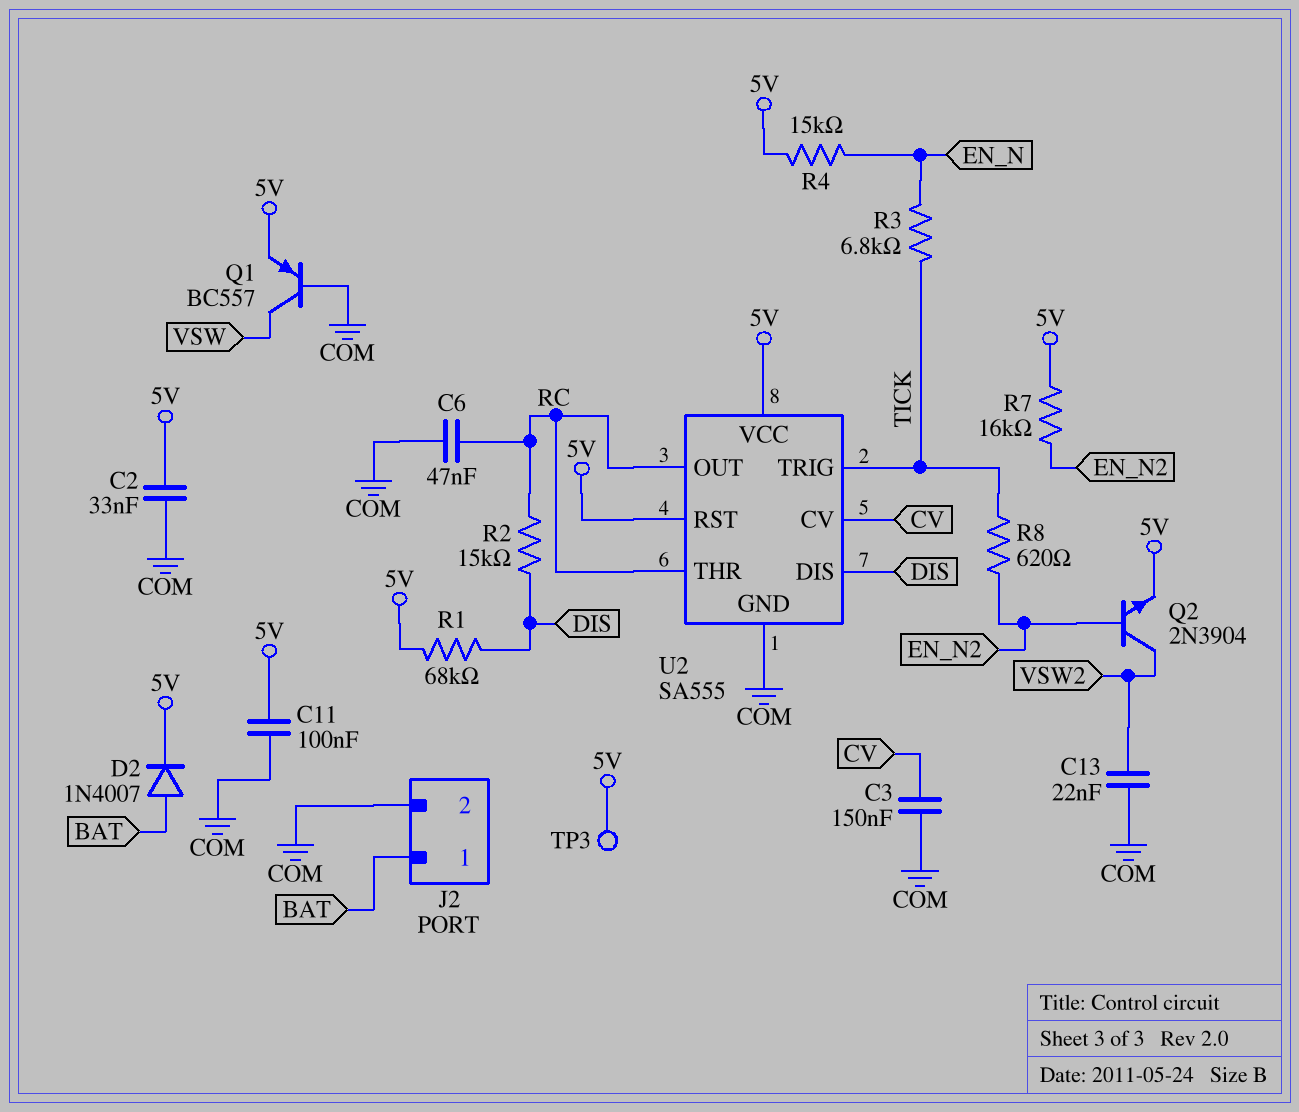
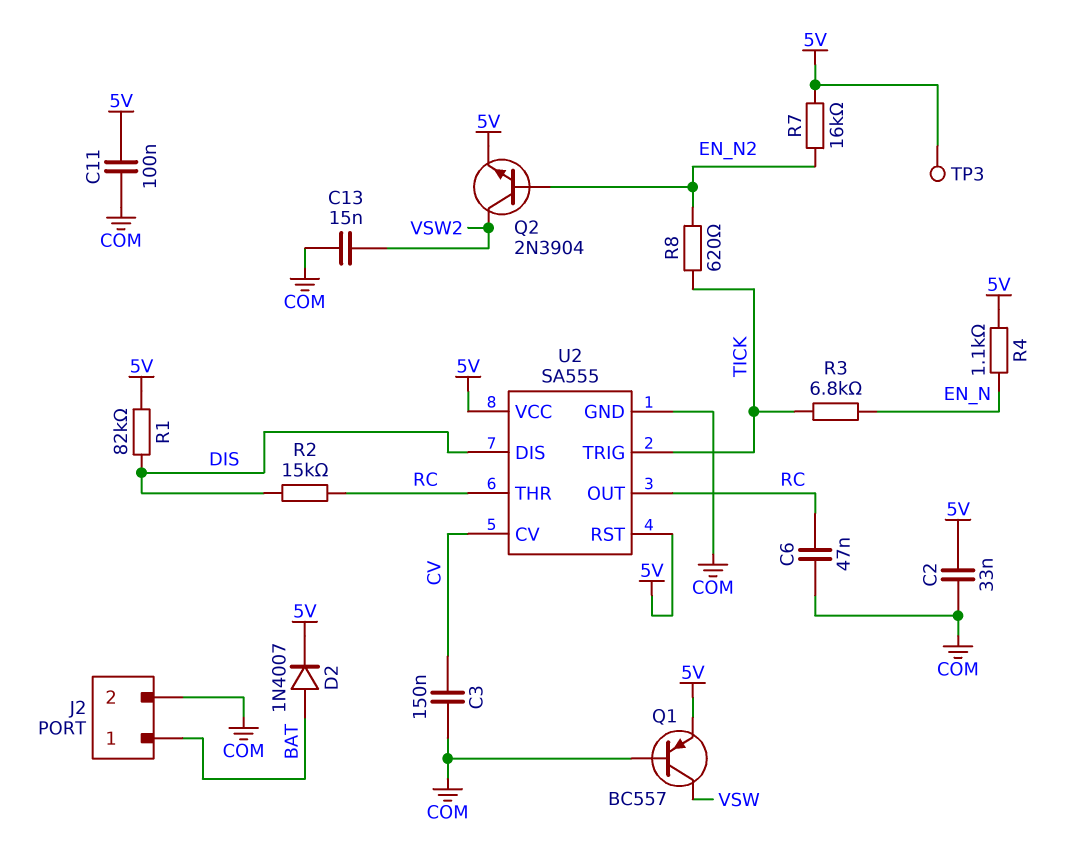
C13: 22nF (COM, VSW2) -> 15nF (COM, VSW2)
R1: 68k (5V, DIS) -> 82k (5V, DIS)
R4: 15k (5V, EN_N) -> 1.1k (5V, EN_N)

